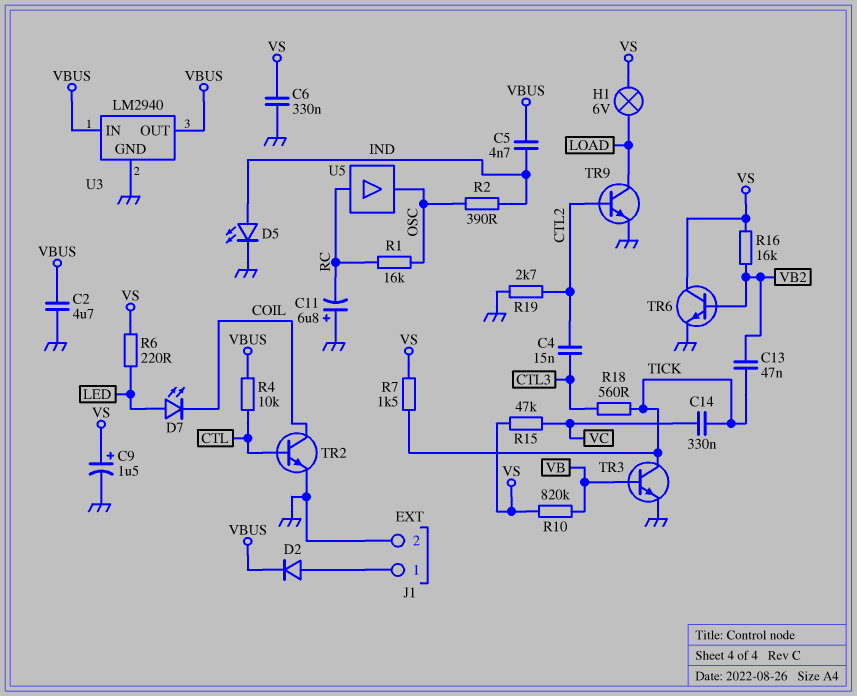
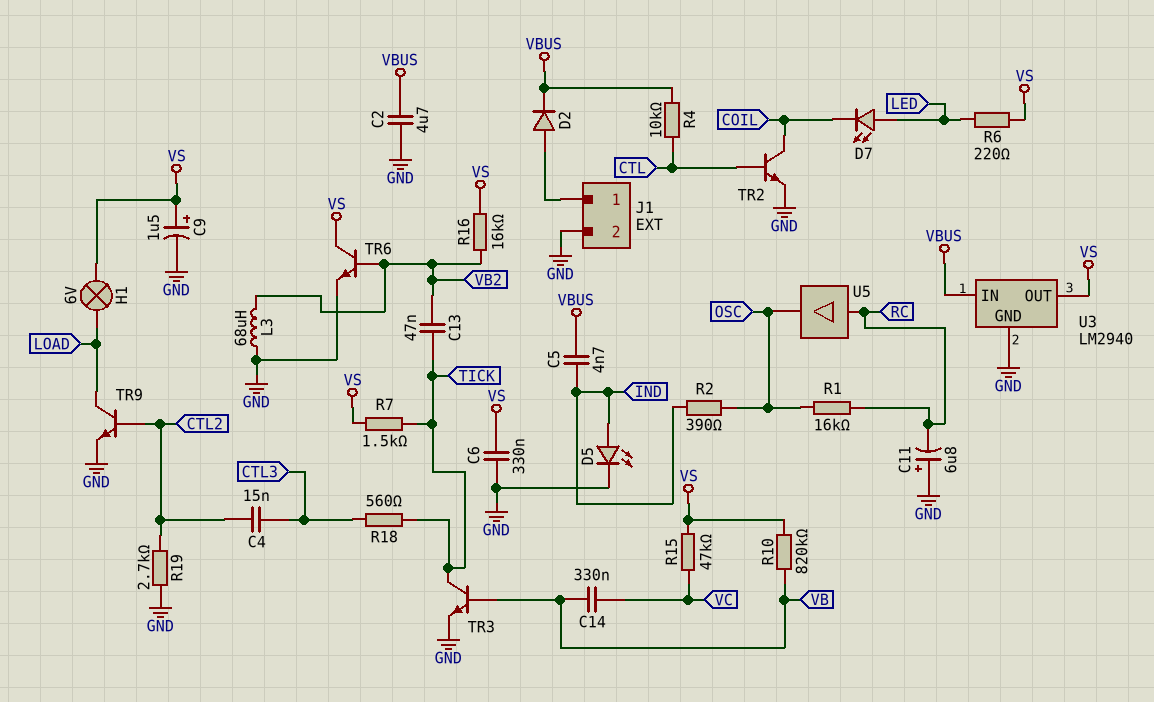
C14: 330nF (TICK, VC) -> 330nF (VB, VC)
L3: none -> 68uH (GND, VB2)
U3 pin OUT: VBUS -> VS

